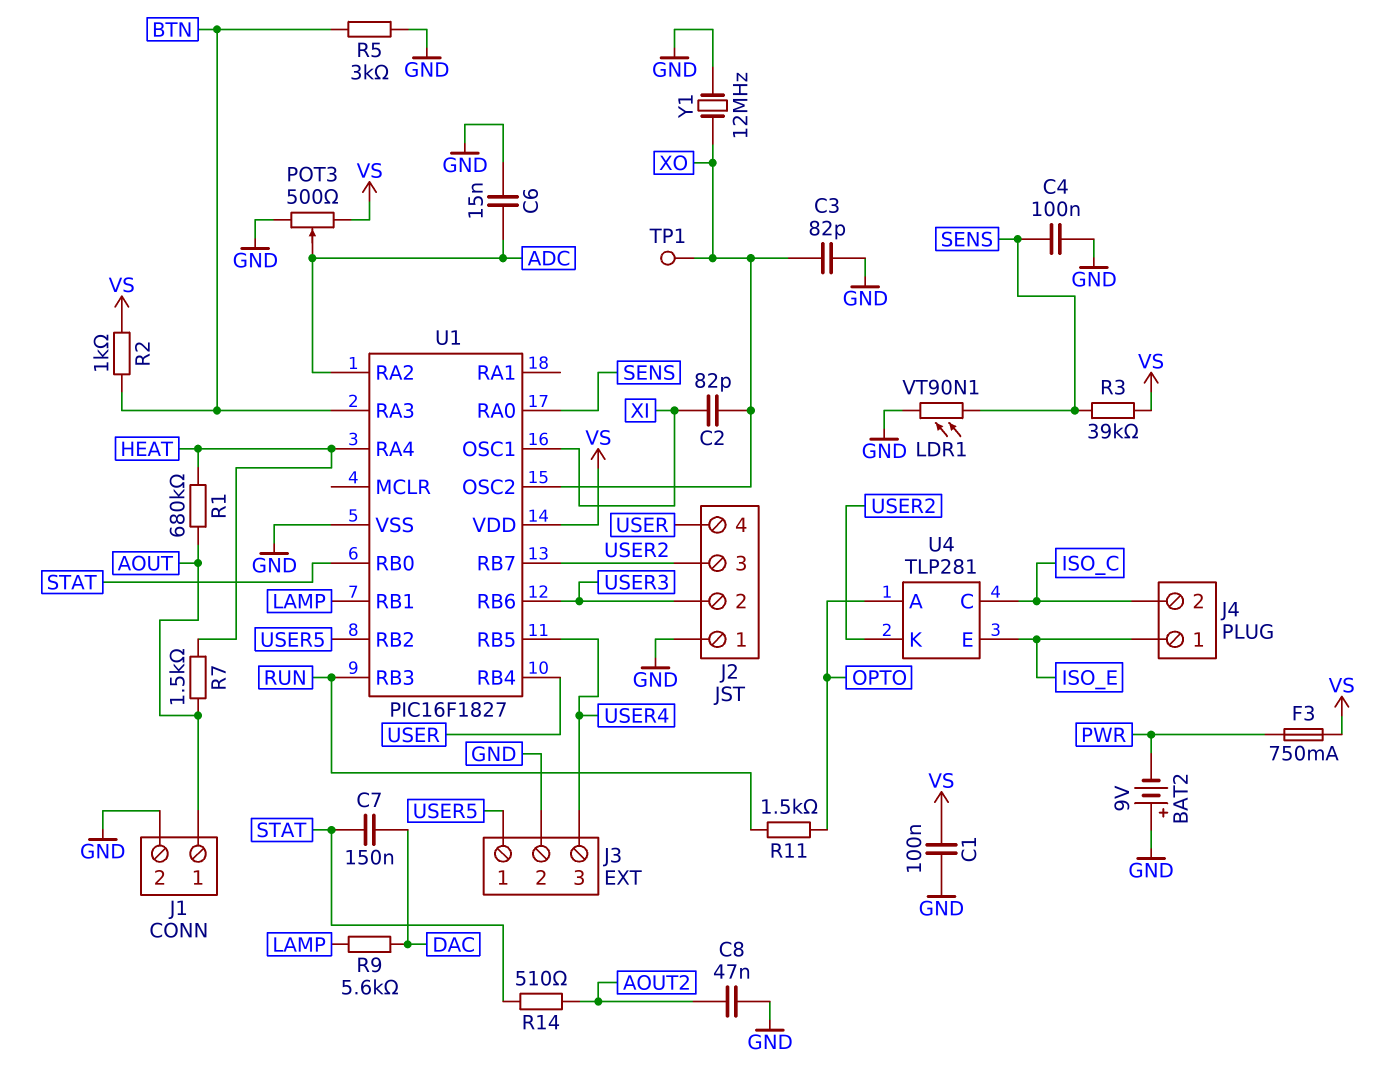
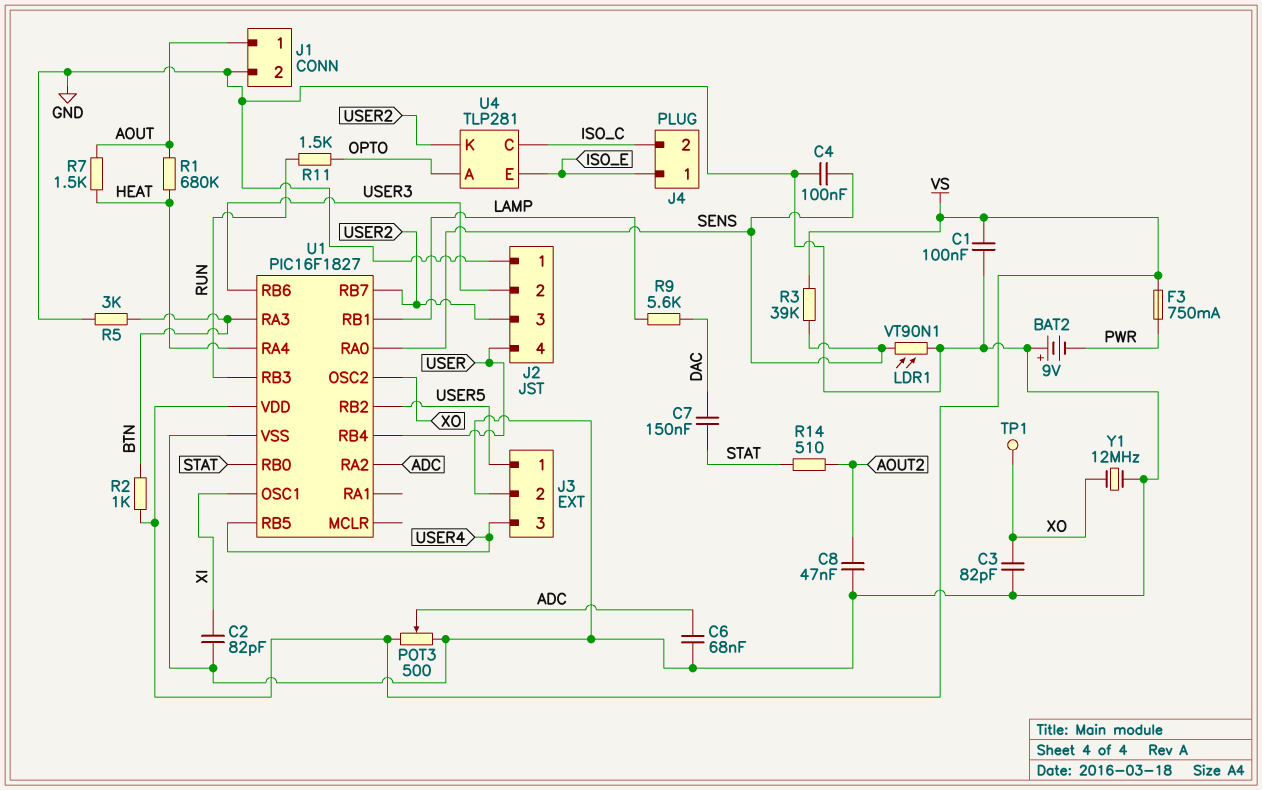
C2: 82pF (XI, XO) -> 82pF (GND, XI)
C6: 15nF (ADC, GND) -> 68nF (ADC, GND)

